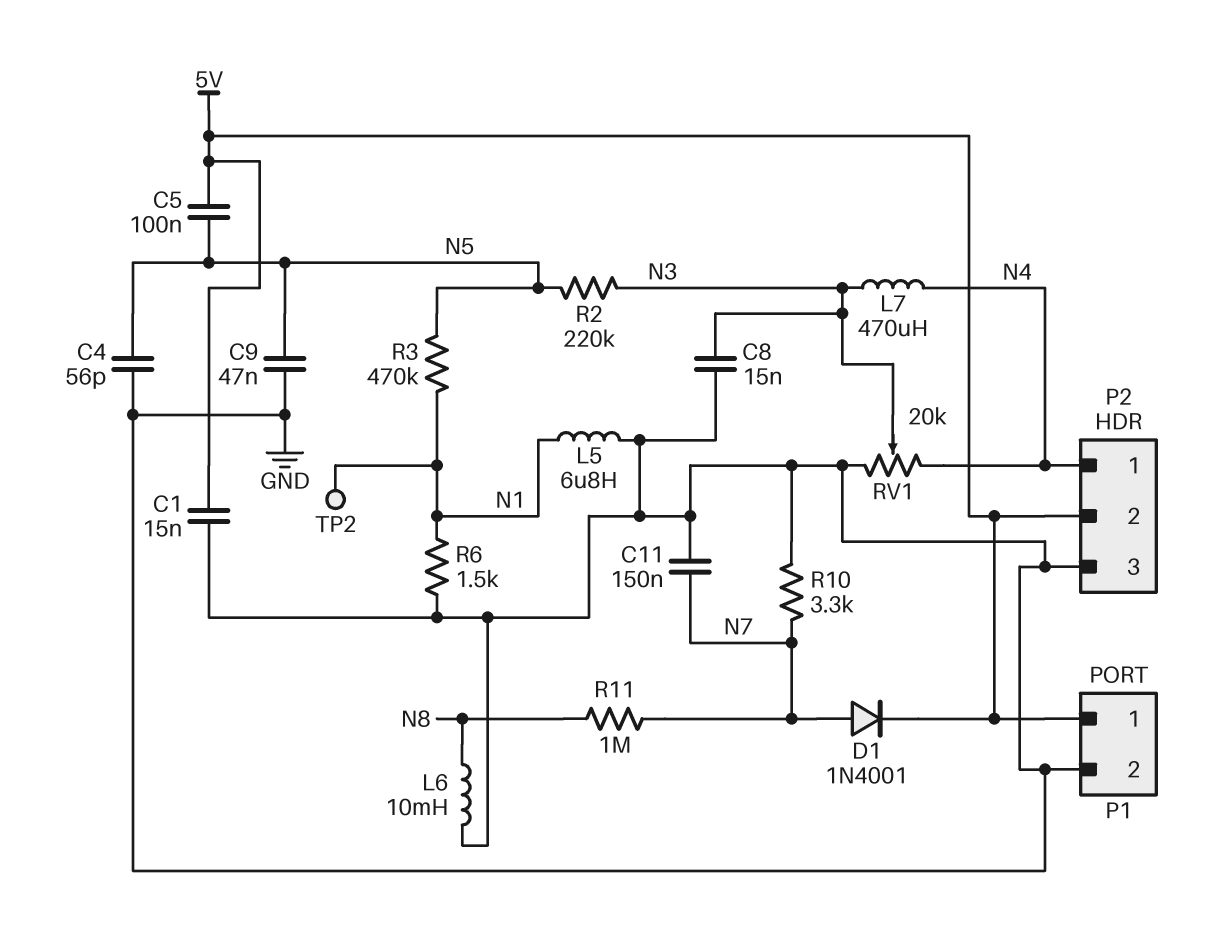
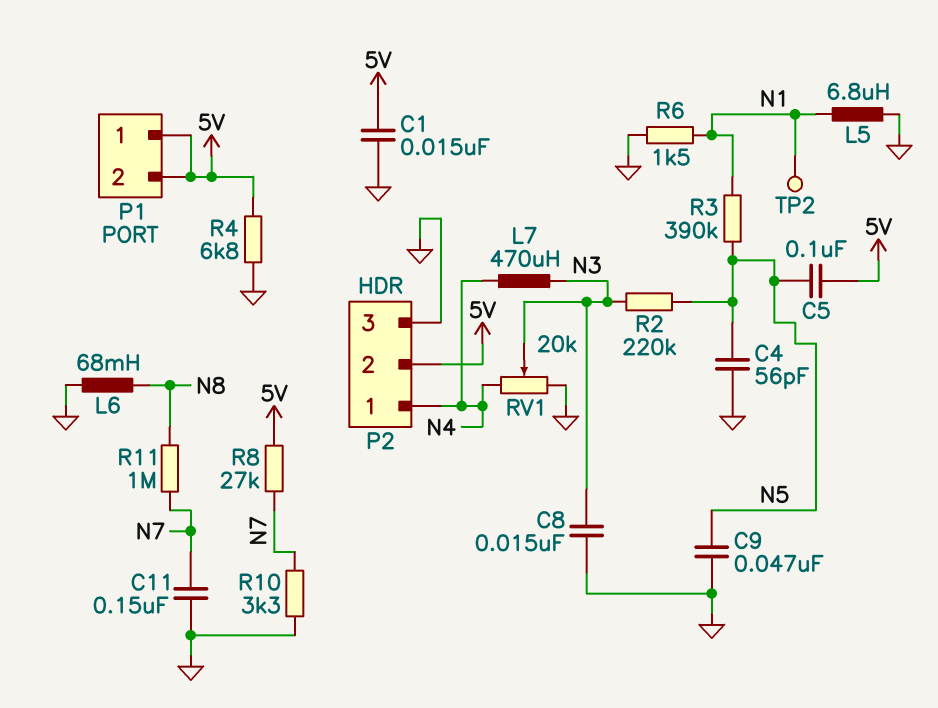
D1: diode 1N4001 (A N7, K 5V) -> none
L6: 10mH (GND, N8) -> 68mH (GND, N8)
P1 pin 2: GND -> 5V
R3: 470k (N1, N5) -> 390k (N1, N5)
R4: none -> 6.8k (5V, GND)
R8: none -> 27k (5V, N7)

